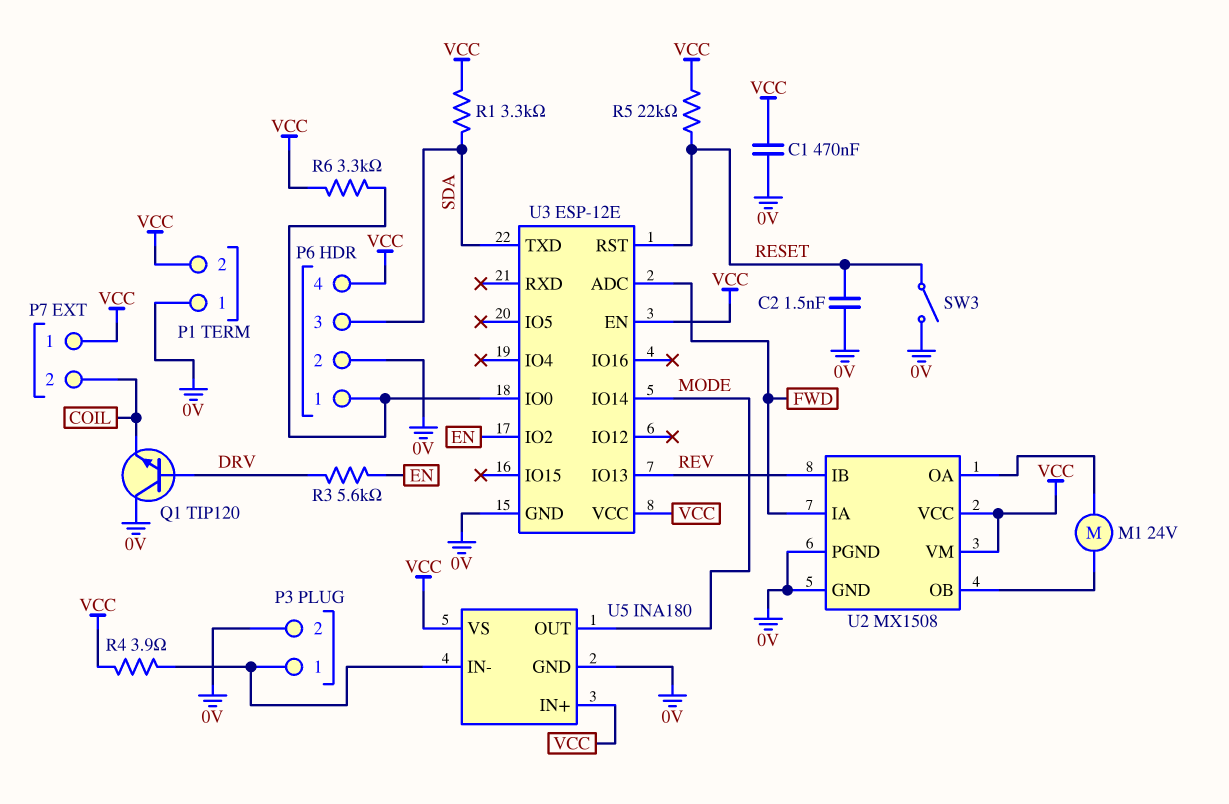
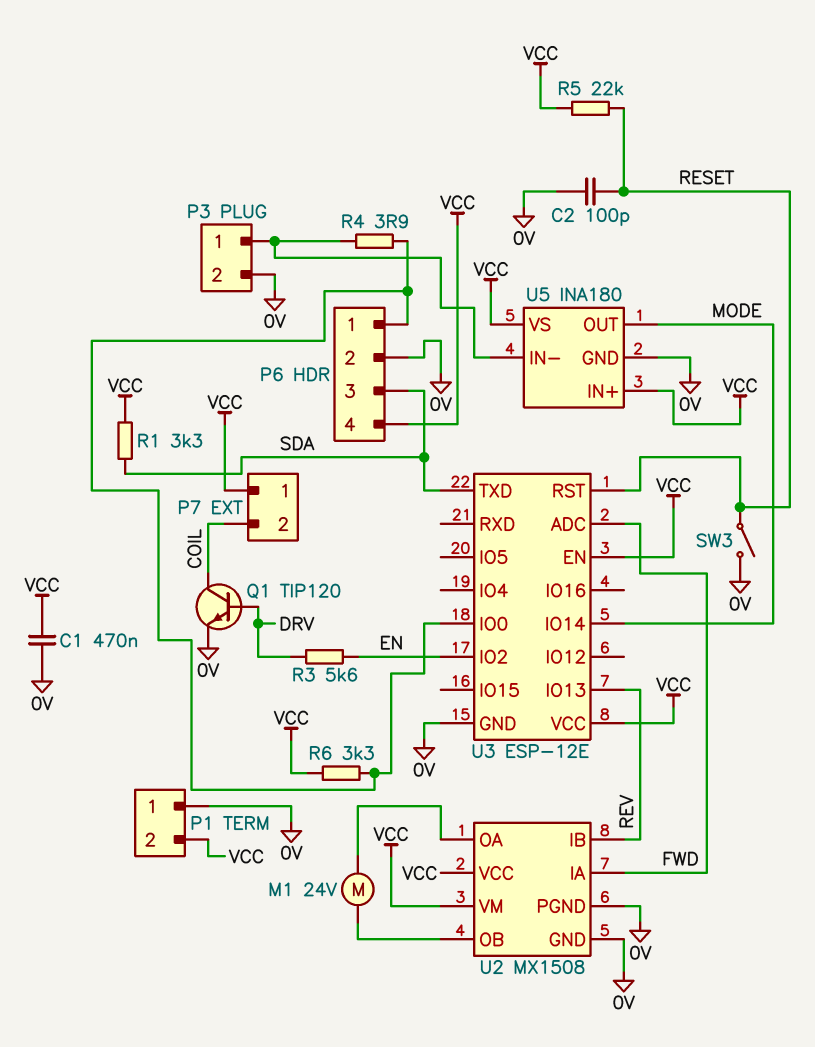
C2: 1.5nF (0V, RESET) -> 100pF (0V, RESET)
Q1: NPN TIP120 (B DRV, C 0V, E COIL) -> NPN TIP120 (B DRV, C COIL, E 0V)
R4: 3.9 (P3/1, VCC) -> 3.9 (P3/1, P6/1)

